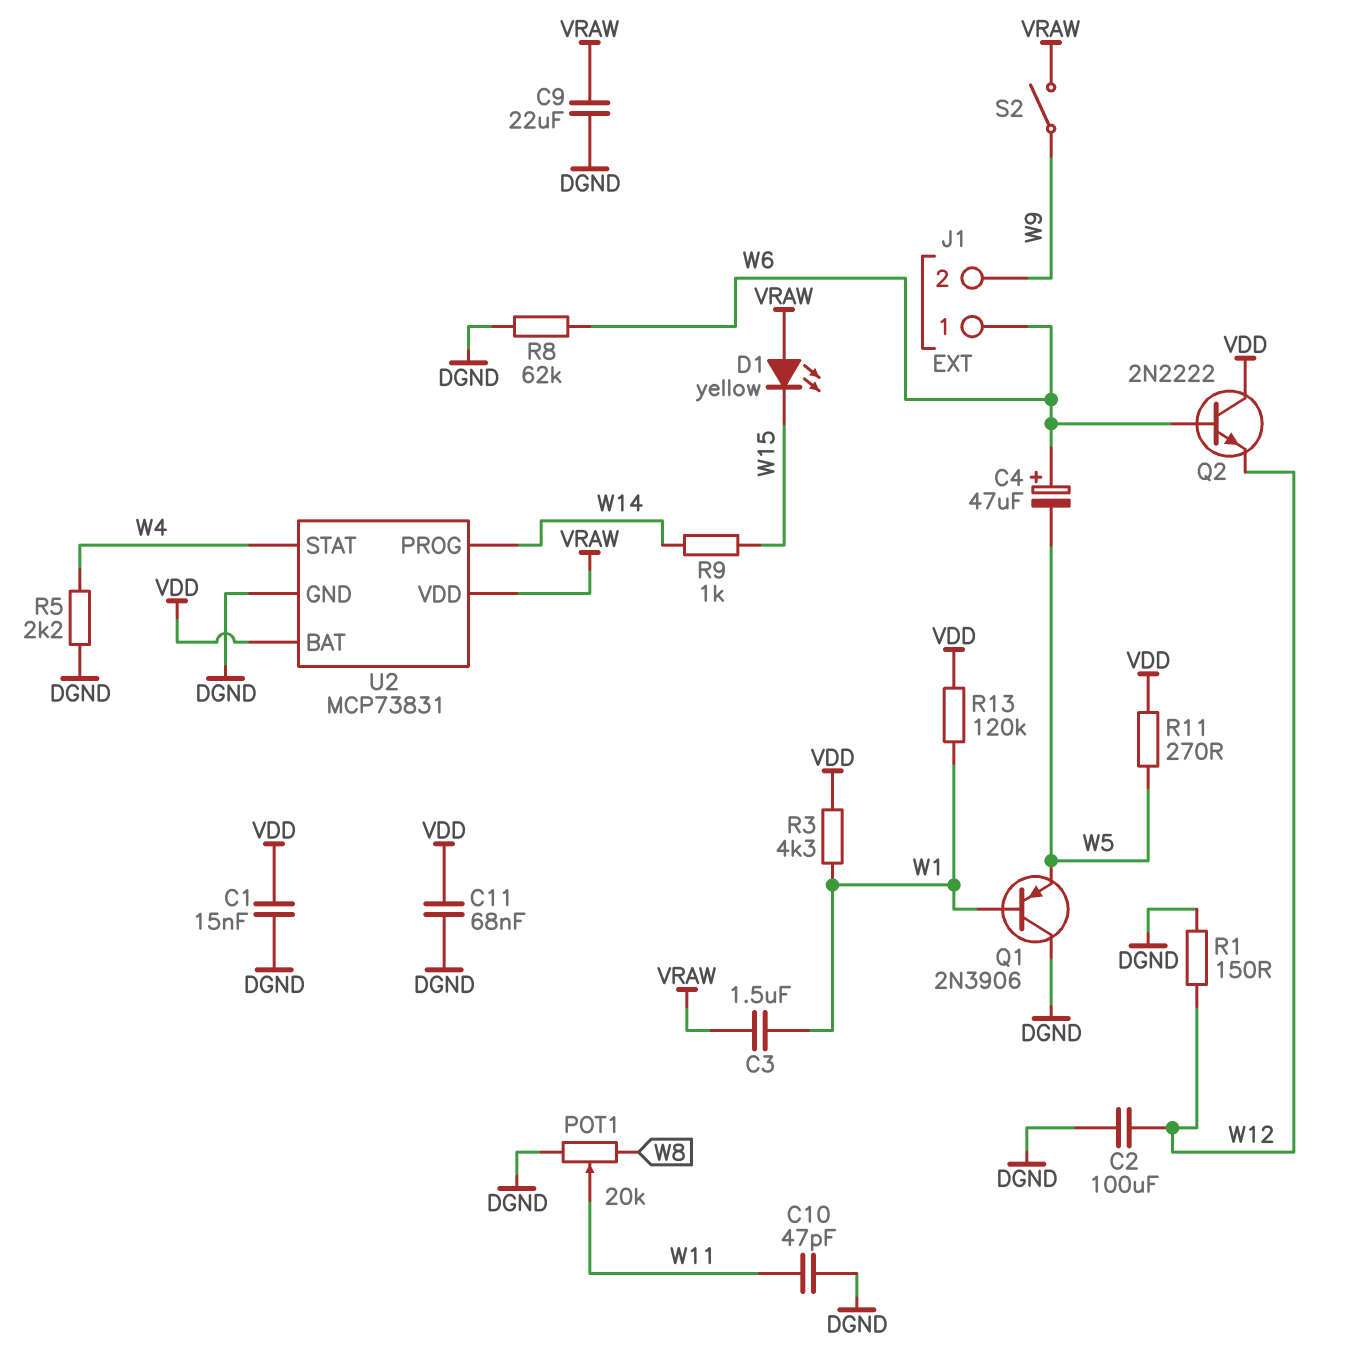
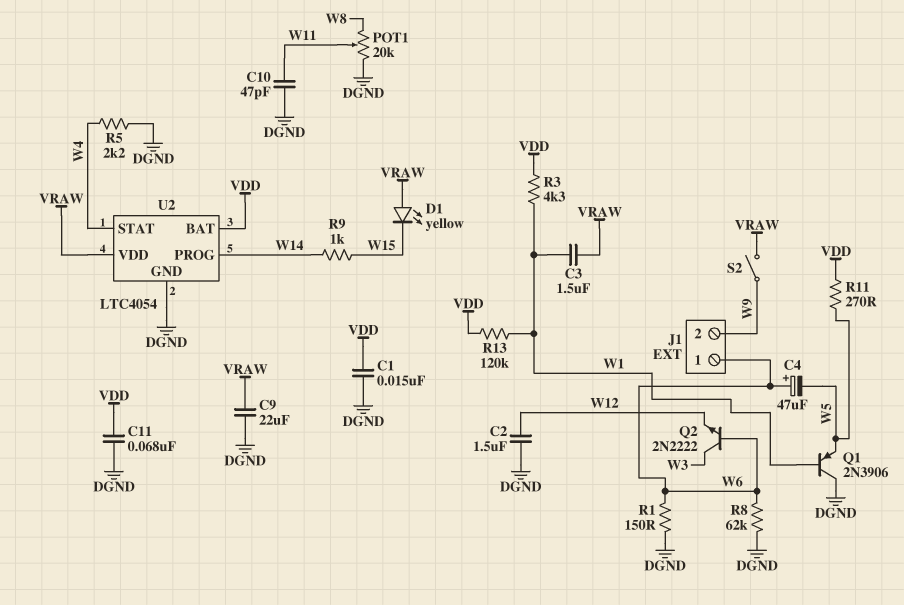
C2: 100uF (DGND, W12) -> 1.5uF (DGND, W12)
Q2: NPN 2N2222 (B W6, C VDD, E W12) -> NPN 2N2222 (B W6, C W3, E W12)
R1: 150 (DGND, W12) -> 150 (DGND, W6)
U2: MCP73831 -> LTC4054

